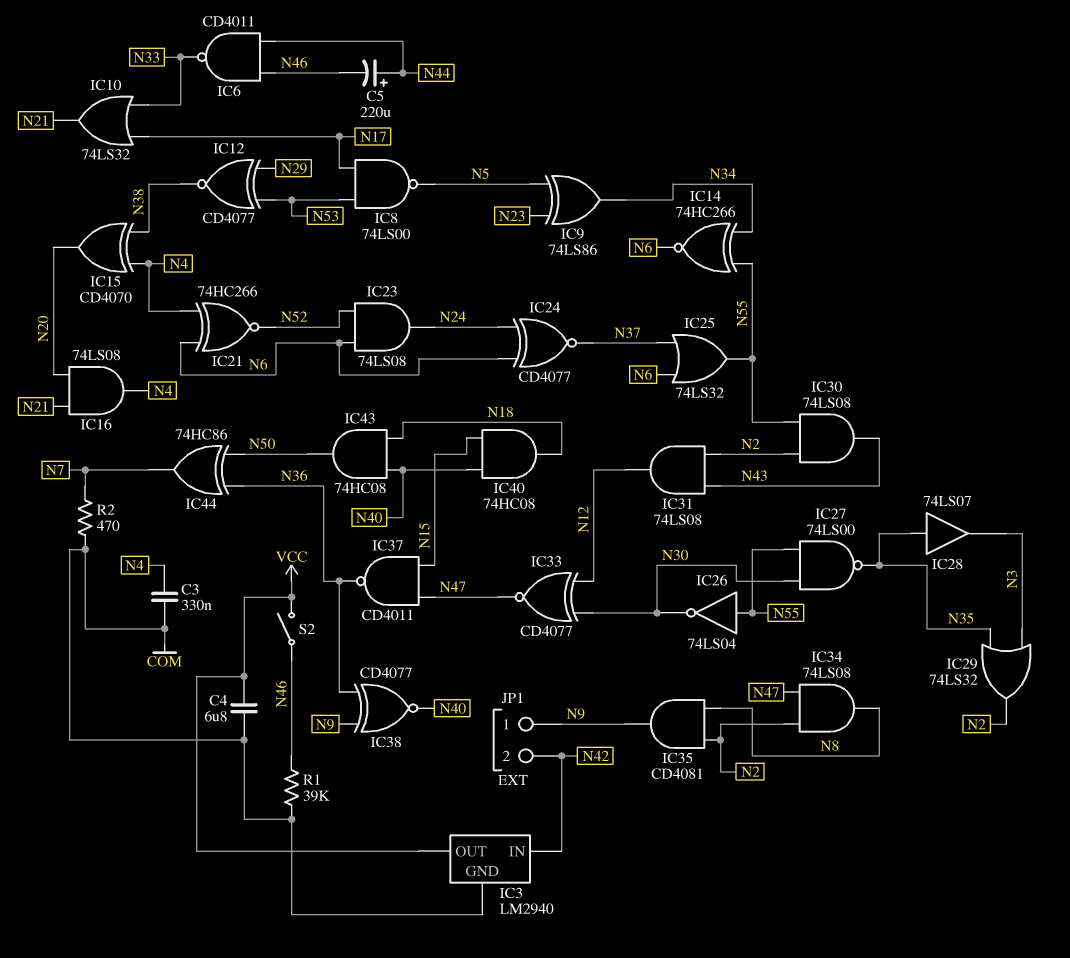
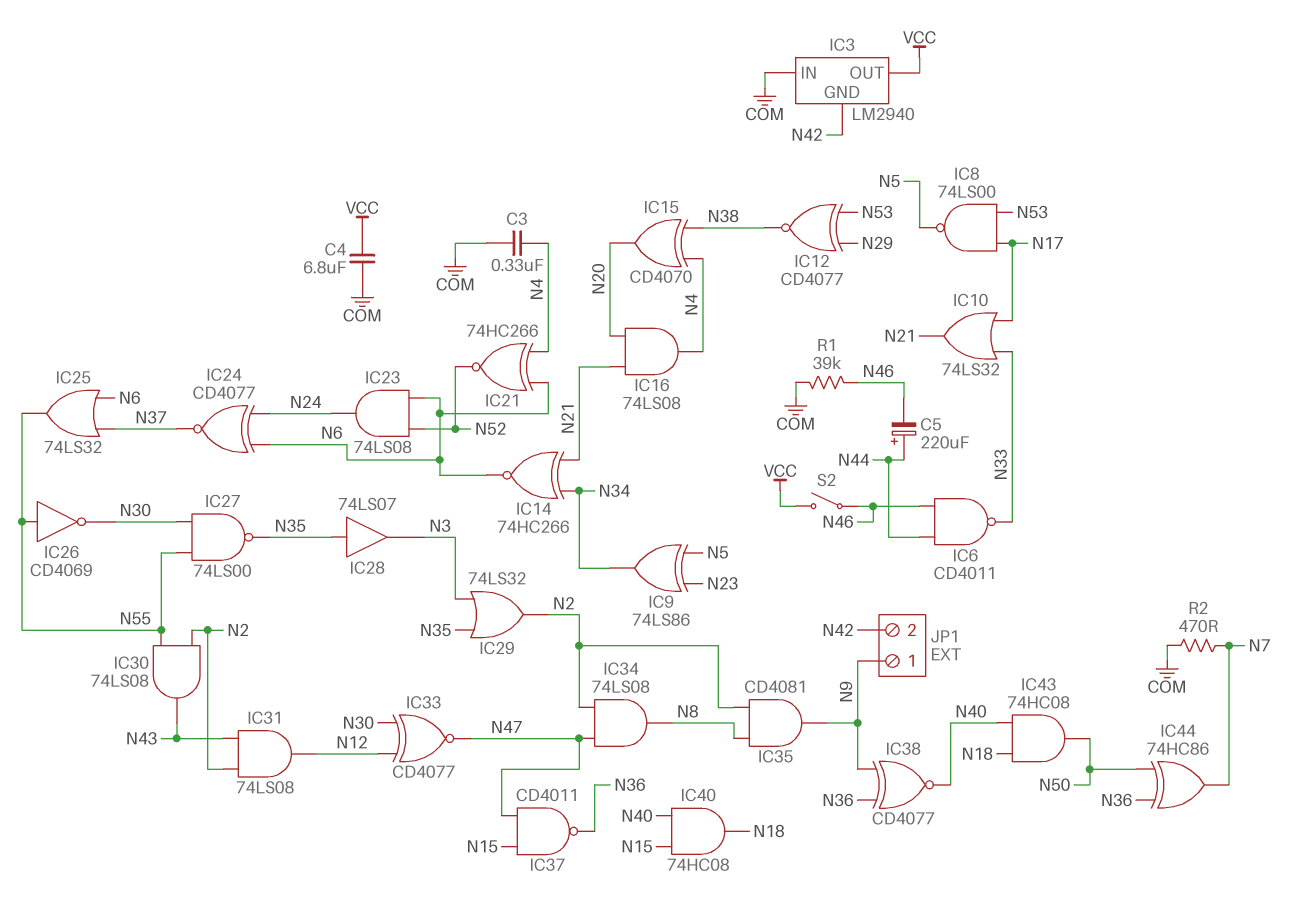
IC3 pin GND: COM -> N42
IC3 pin IN: N42 -> COM
IC14: XNOR 74HC266 (in N34, in N55, out N6) -> XNOR 74HC266 (in N21, in N34, out N6)
IC26: NOT 74LS04 (in N55, out N30) -> NOT CD4069 (in N55, out N30)

